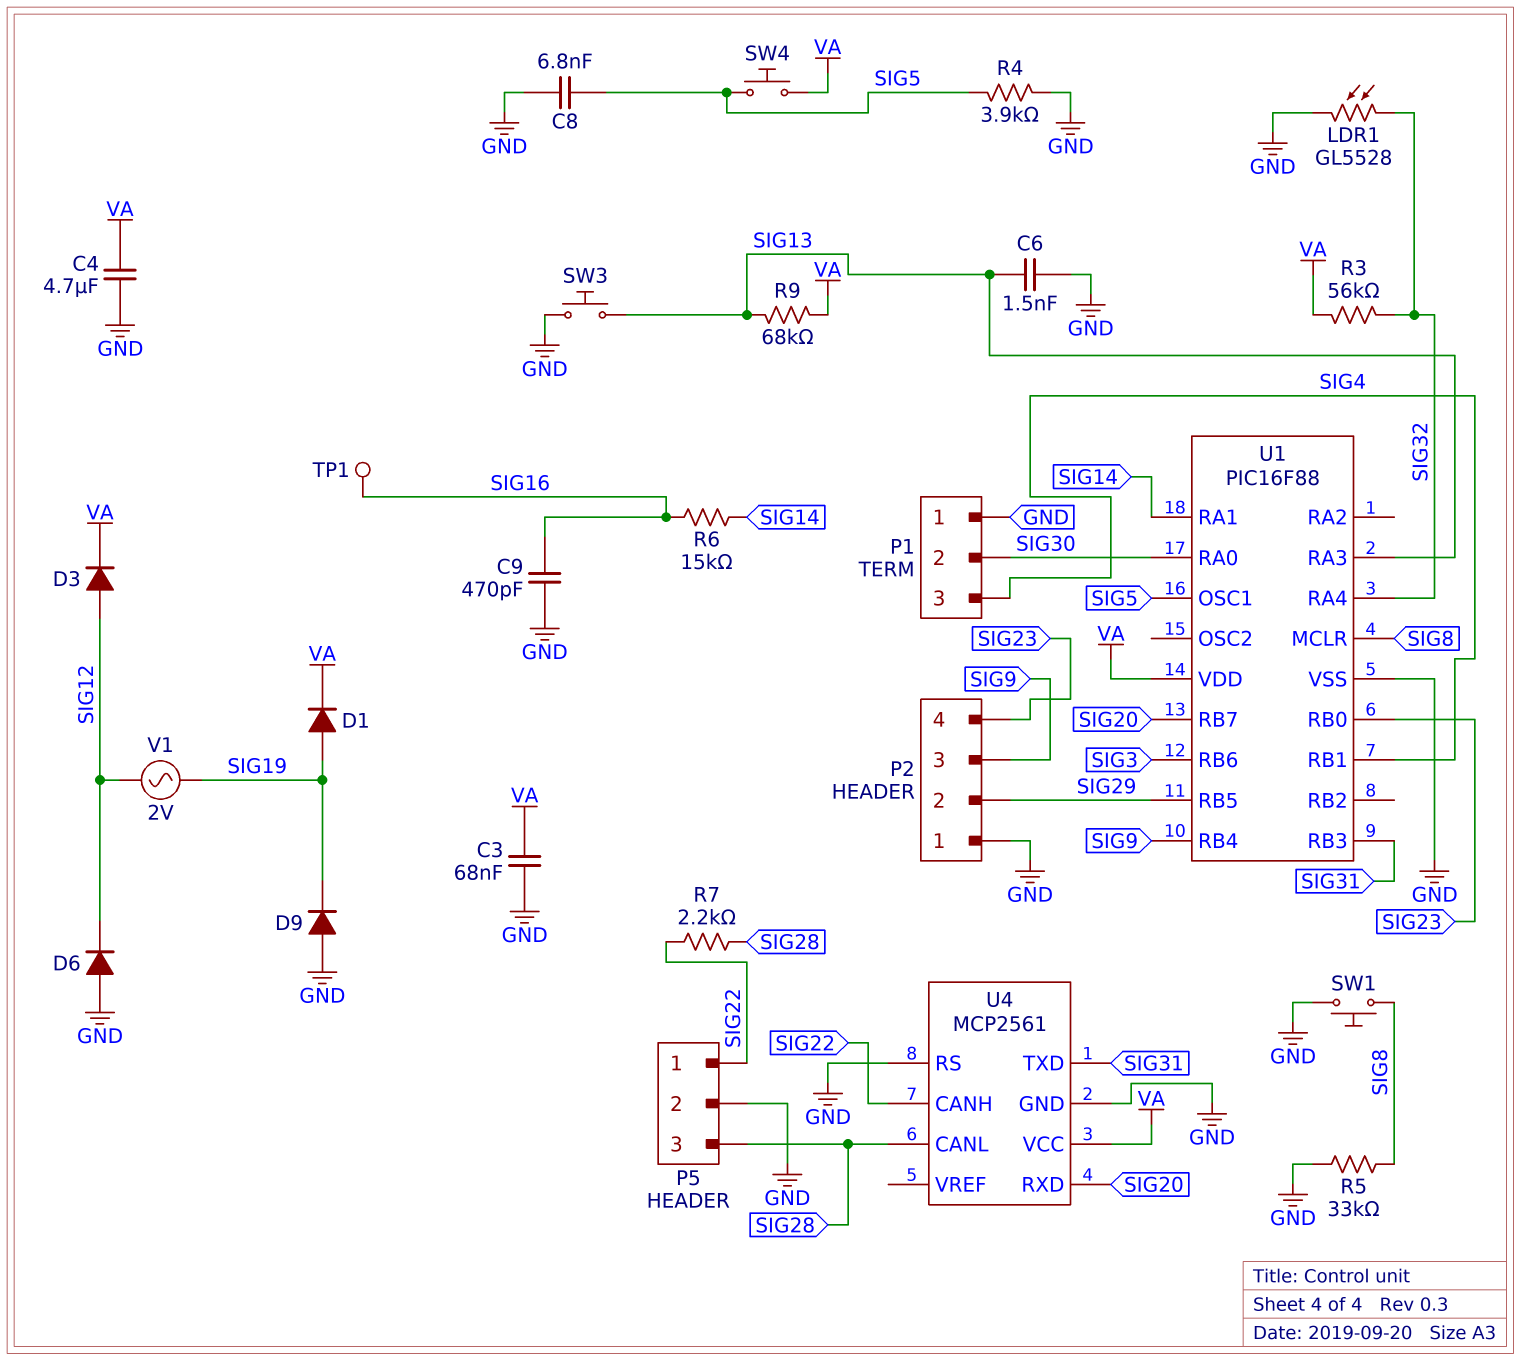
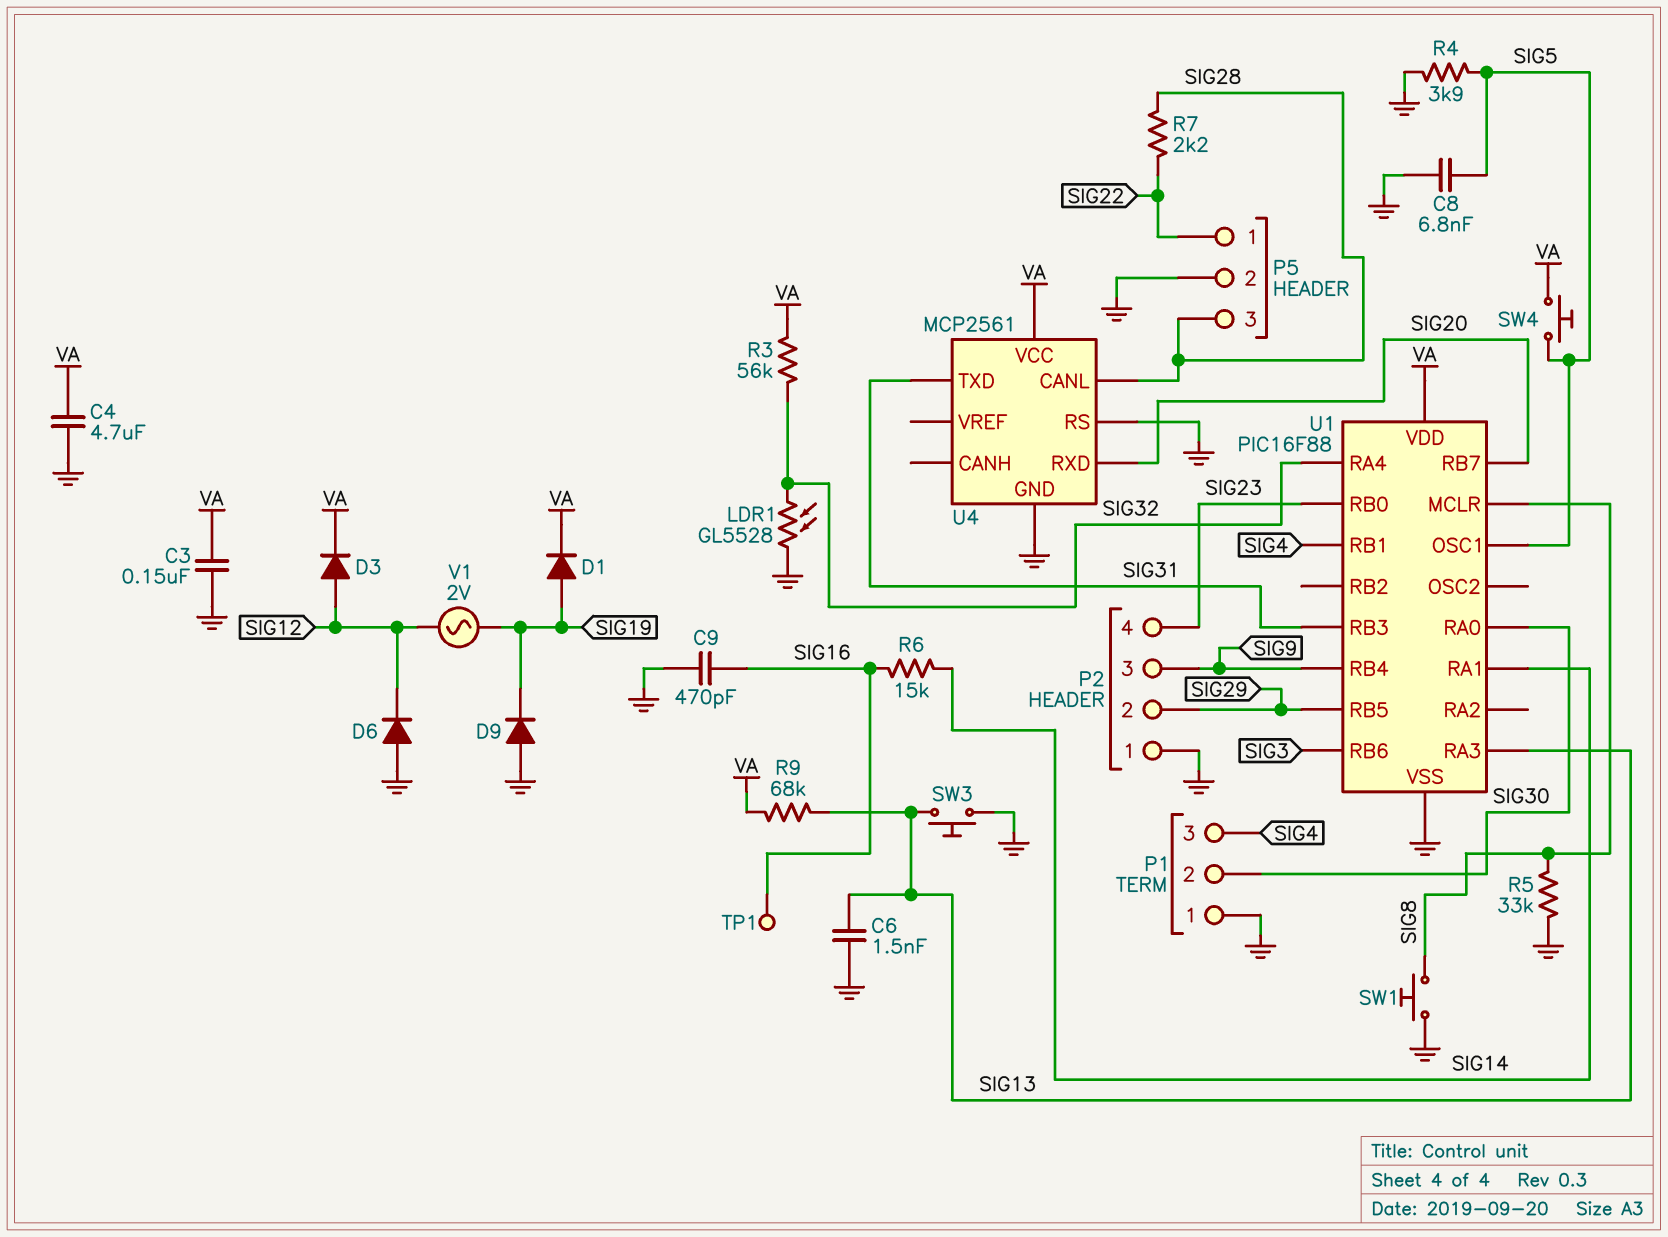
C3: 68nF (GND, VA) -> 150nF (GND, VA)
U4 pin CANH: SIG22 -> none

